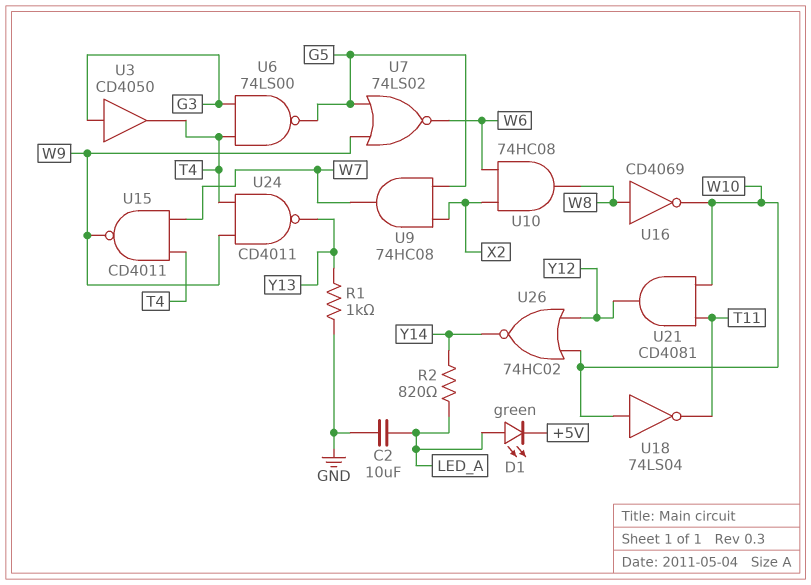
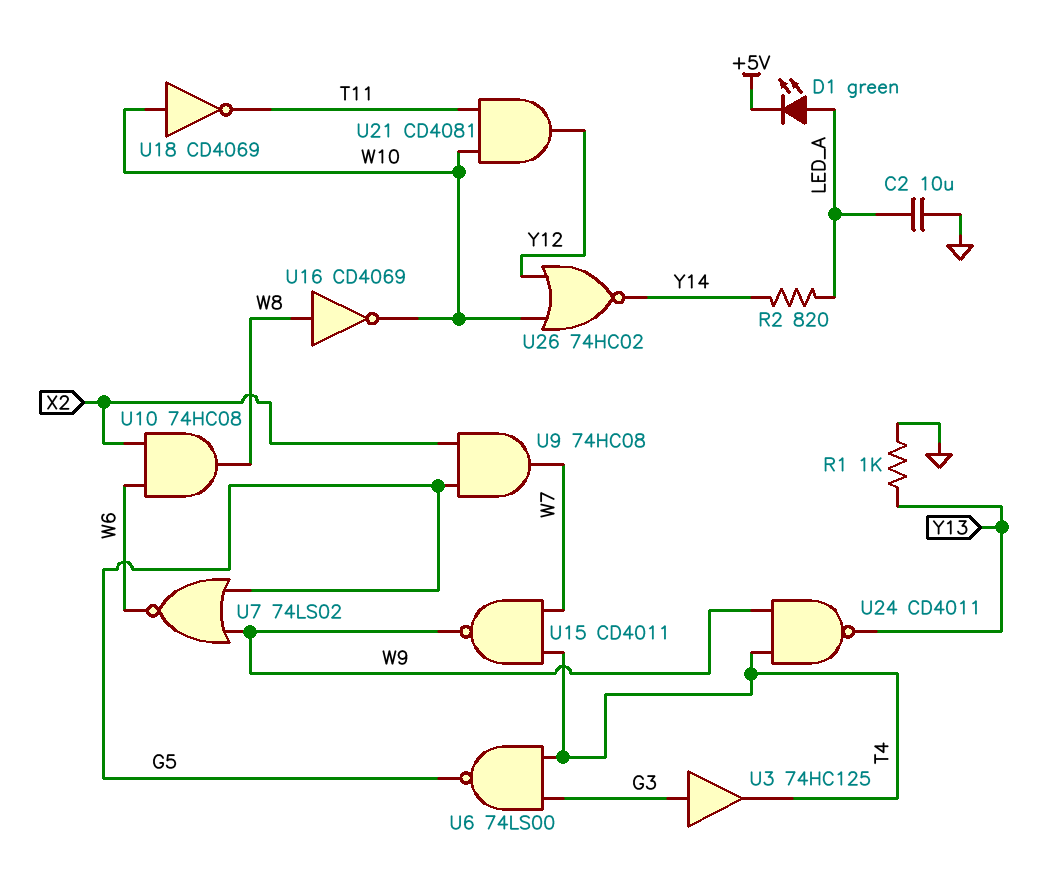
U3: buffer CD4050 (in G3, out T4) -> buffer 74HC125 (in G3, out T4)
U18: NOT 74LS04 (in W10, out T11) -> NOT CD4069 (in W10, out T11)

